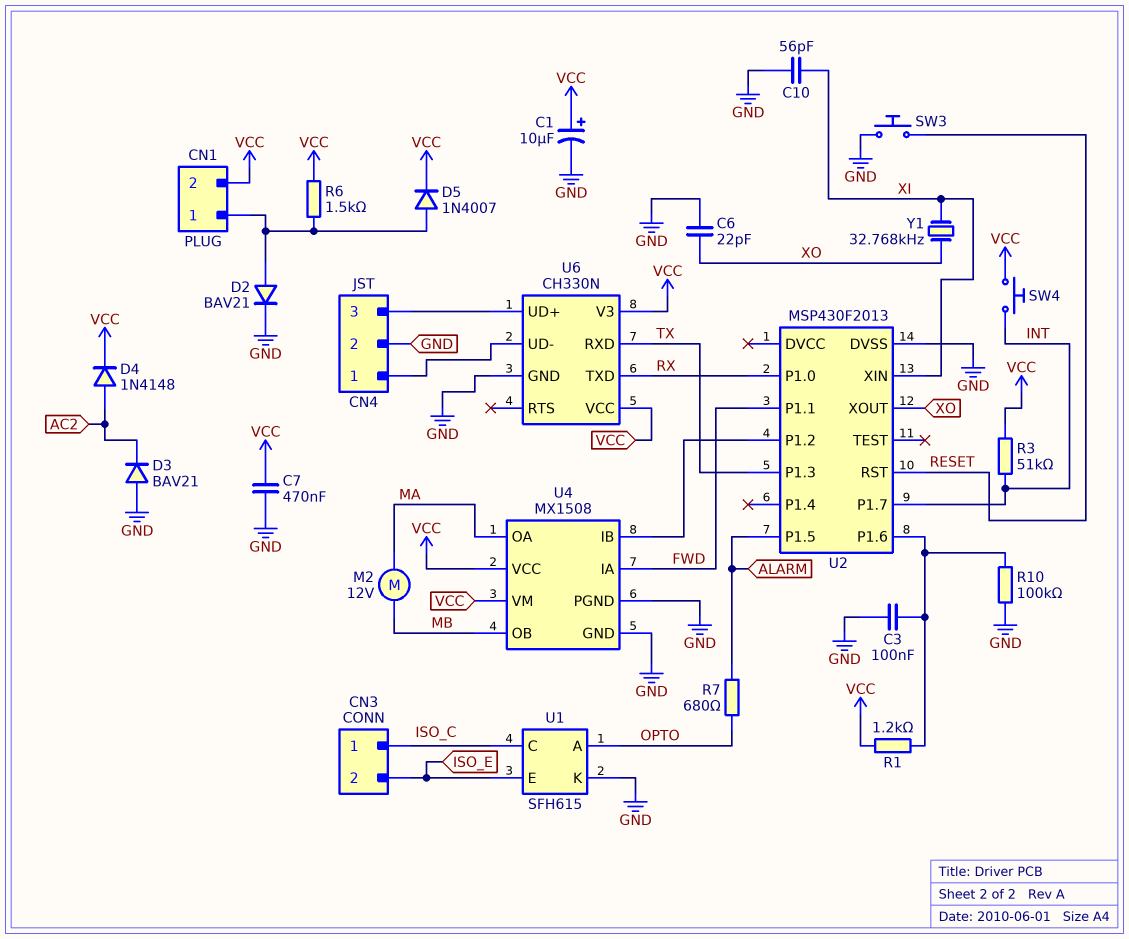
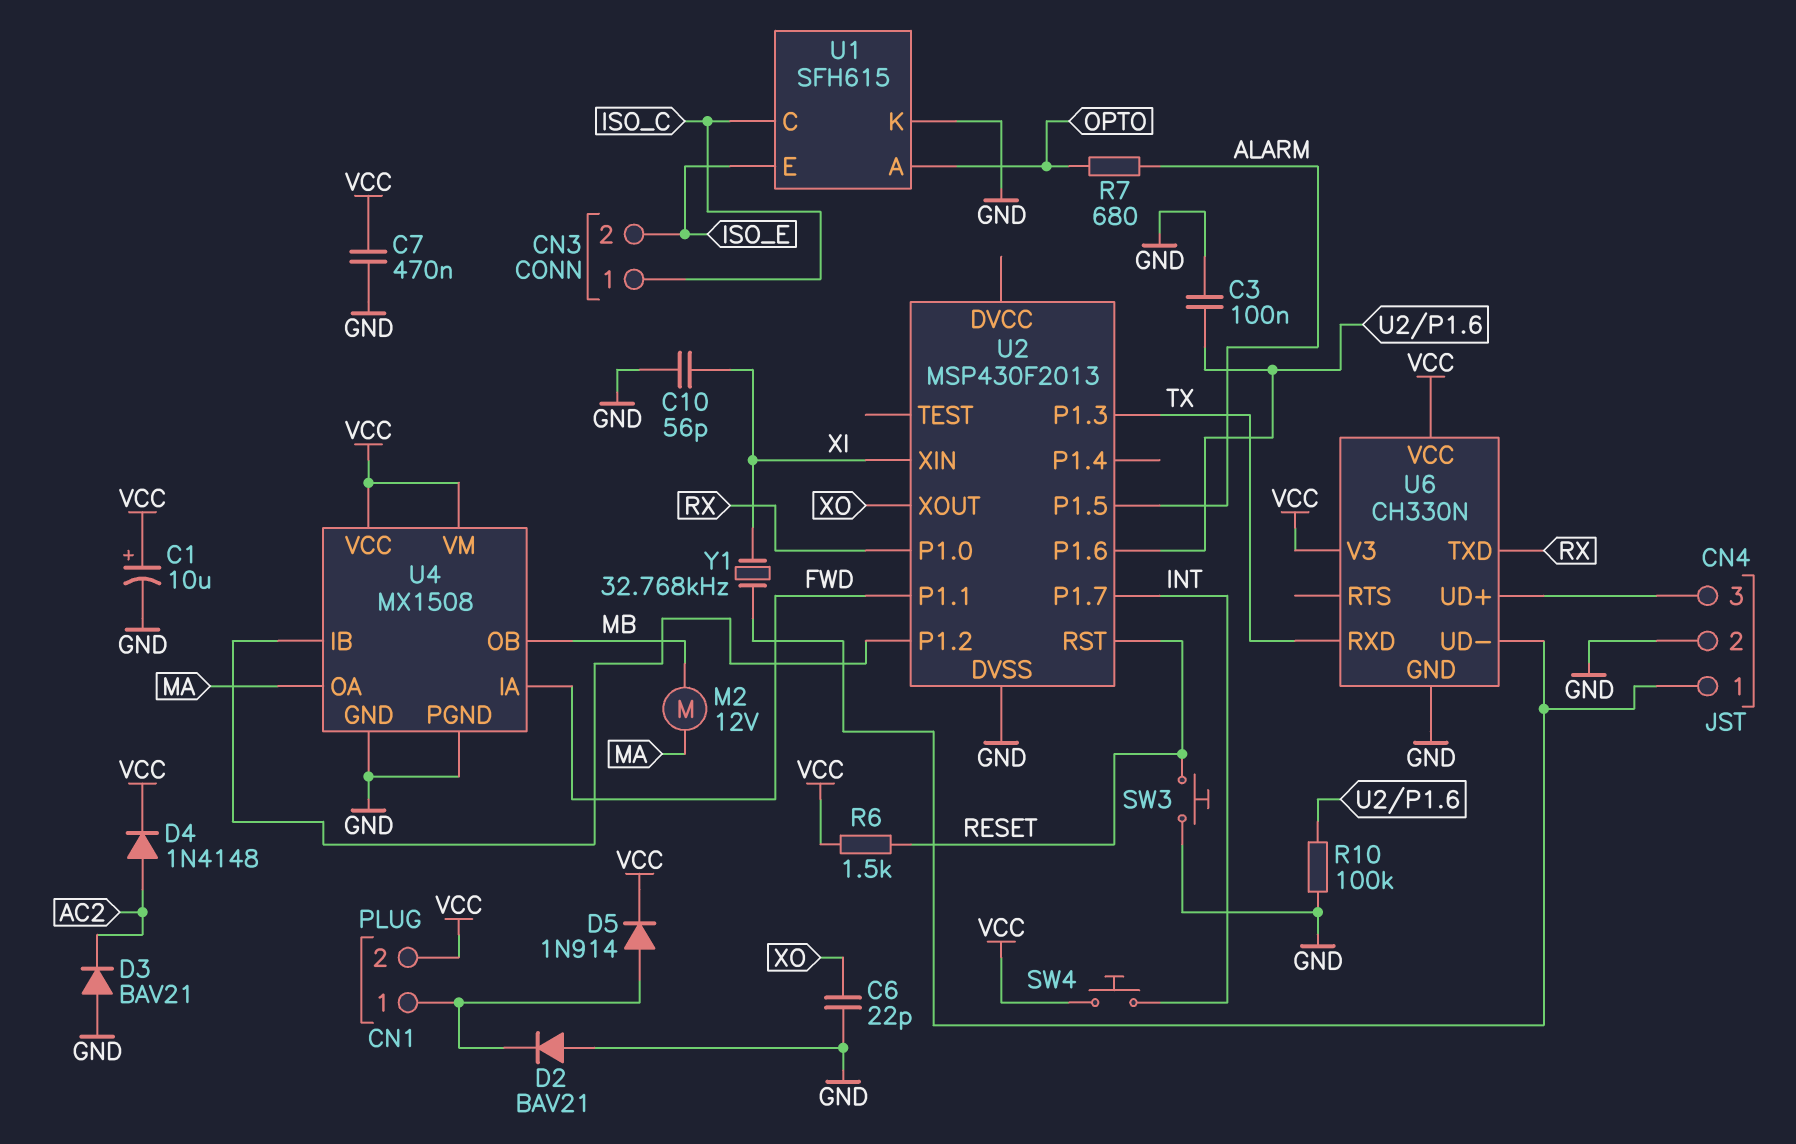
D2: diode BAV21 (A CN1/1, K GND) -> diode BAV21 (A GND, K CN1/1)
D5: diode 1N4007 (A CN1/1, K VCC) -> diode 1N914 (A CN1/1, K VCC)
R1: 1.2k (U2/P1.6, VCC) -> none
R3: 51k (INT, VCC) -> none
R6: 1.5k (CN1/1, VCC) -> 1.5k (RESET, VCC)
Y1: 32.768kHz (XI, XO) -> 32.768kHz (CN4/1, XI)

